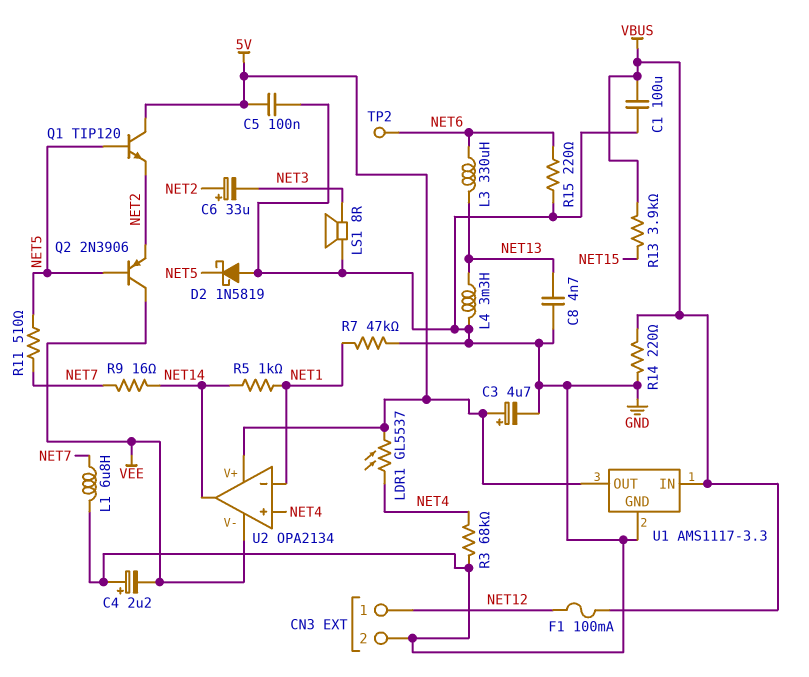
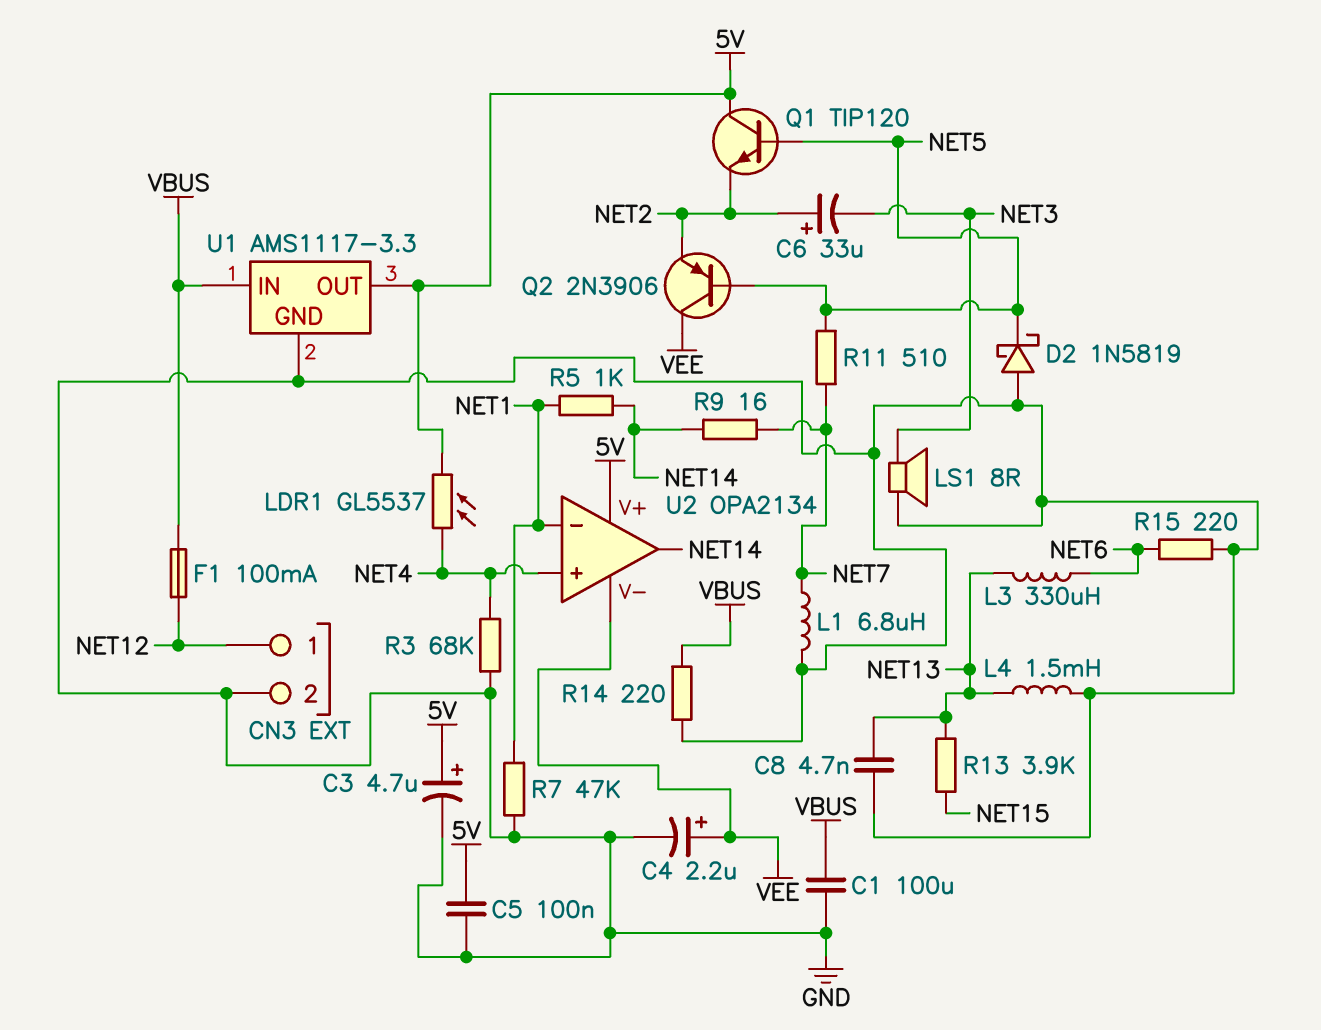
C4: 2.2uF (plus GND, minus VEE) -> 2.2uF (plus VEE, minus GND)
L4: 3.3mH (GND, NET13) -> 1.5mH (GND, NET13)
R13: 3.9k (NET15, VBUS) -> 3.9k (NET13, NET15)
TP2: test point (NET6) -> none

